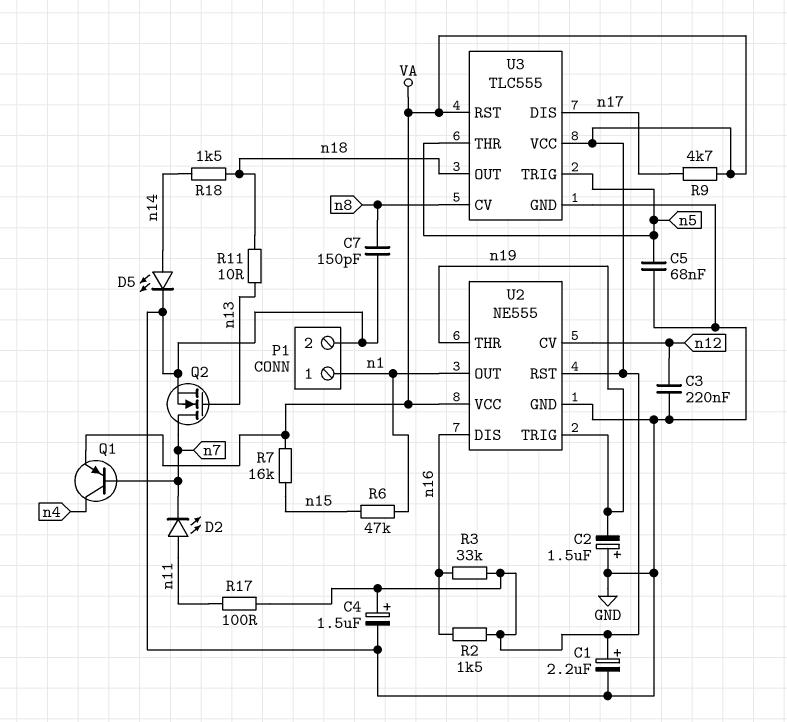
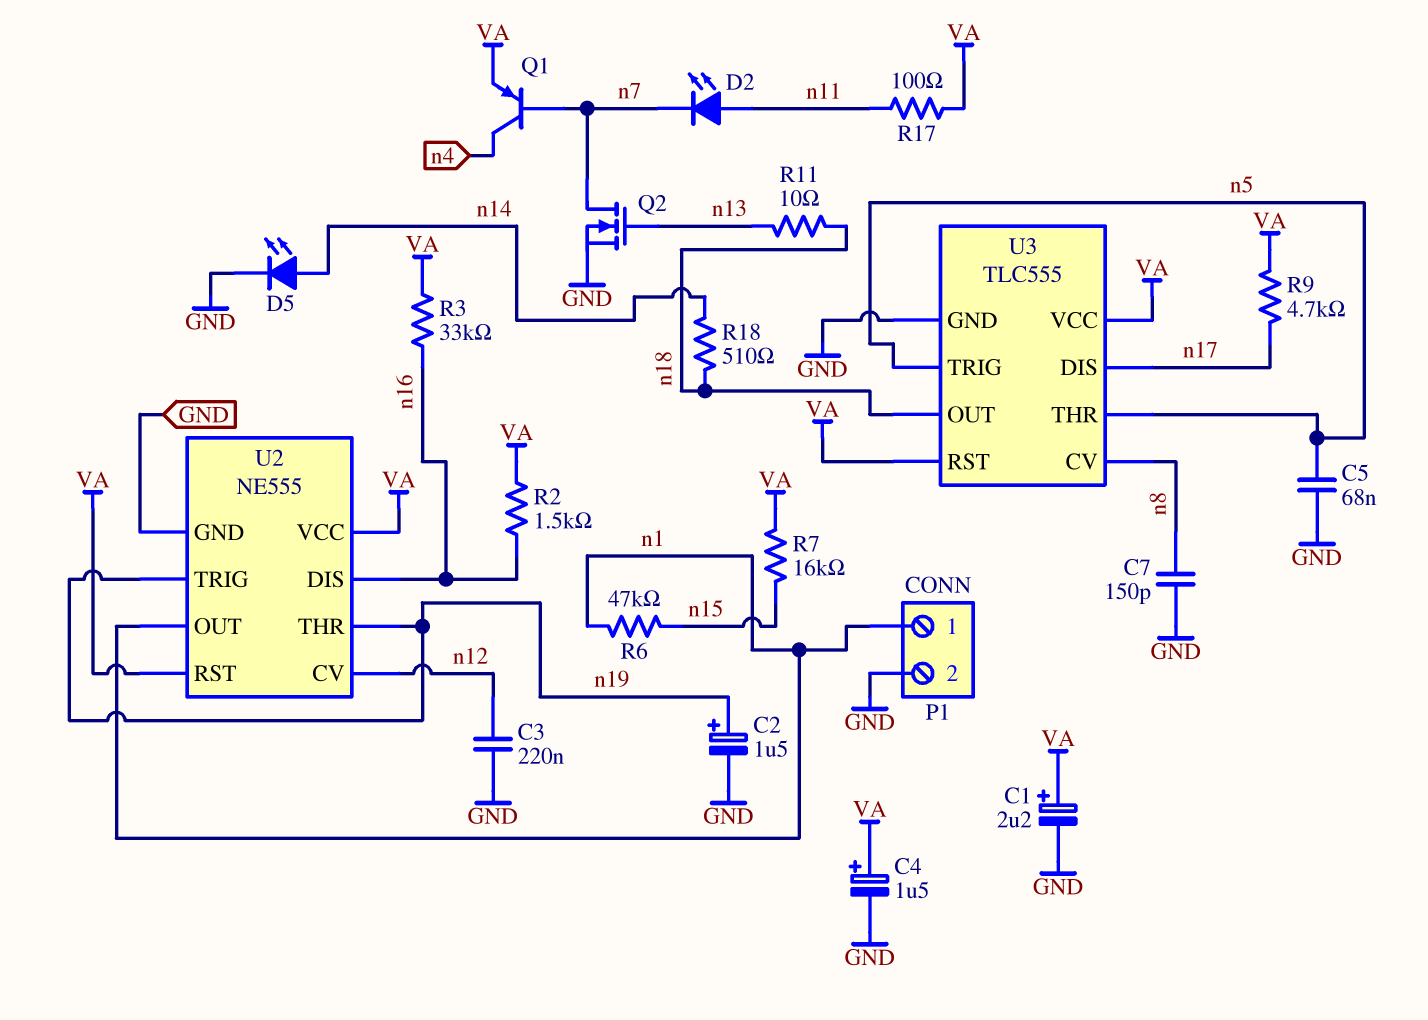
C2: 1.5uF (plus GND, minus n19) -> 1.5uF (plus n19, minus GND)
R18: 1.5k (n14, n18) -> 510 (n14, n18)

